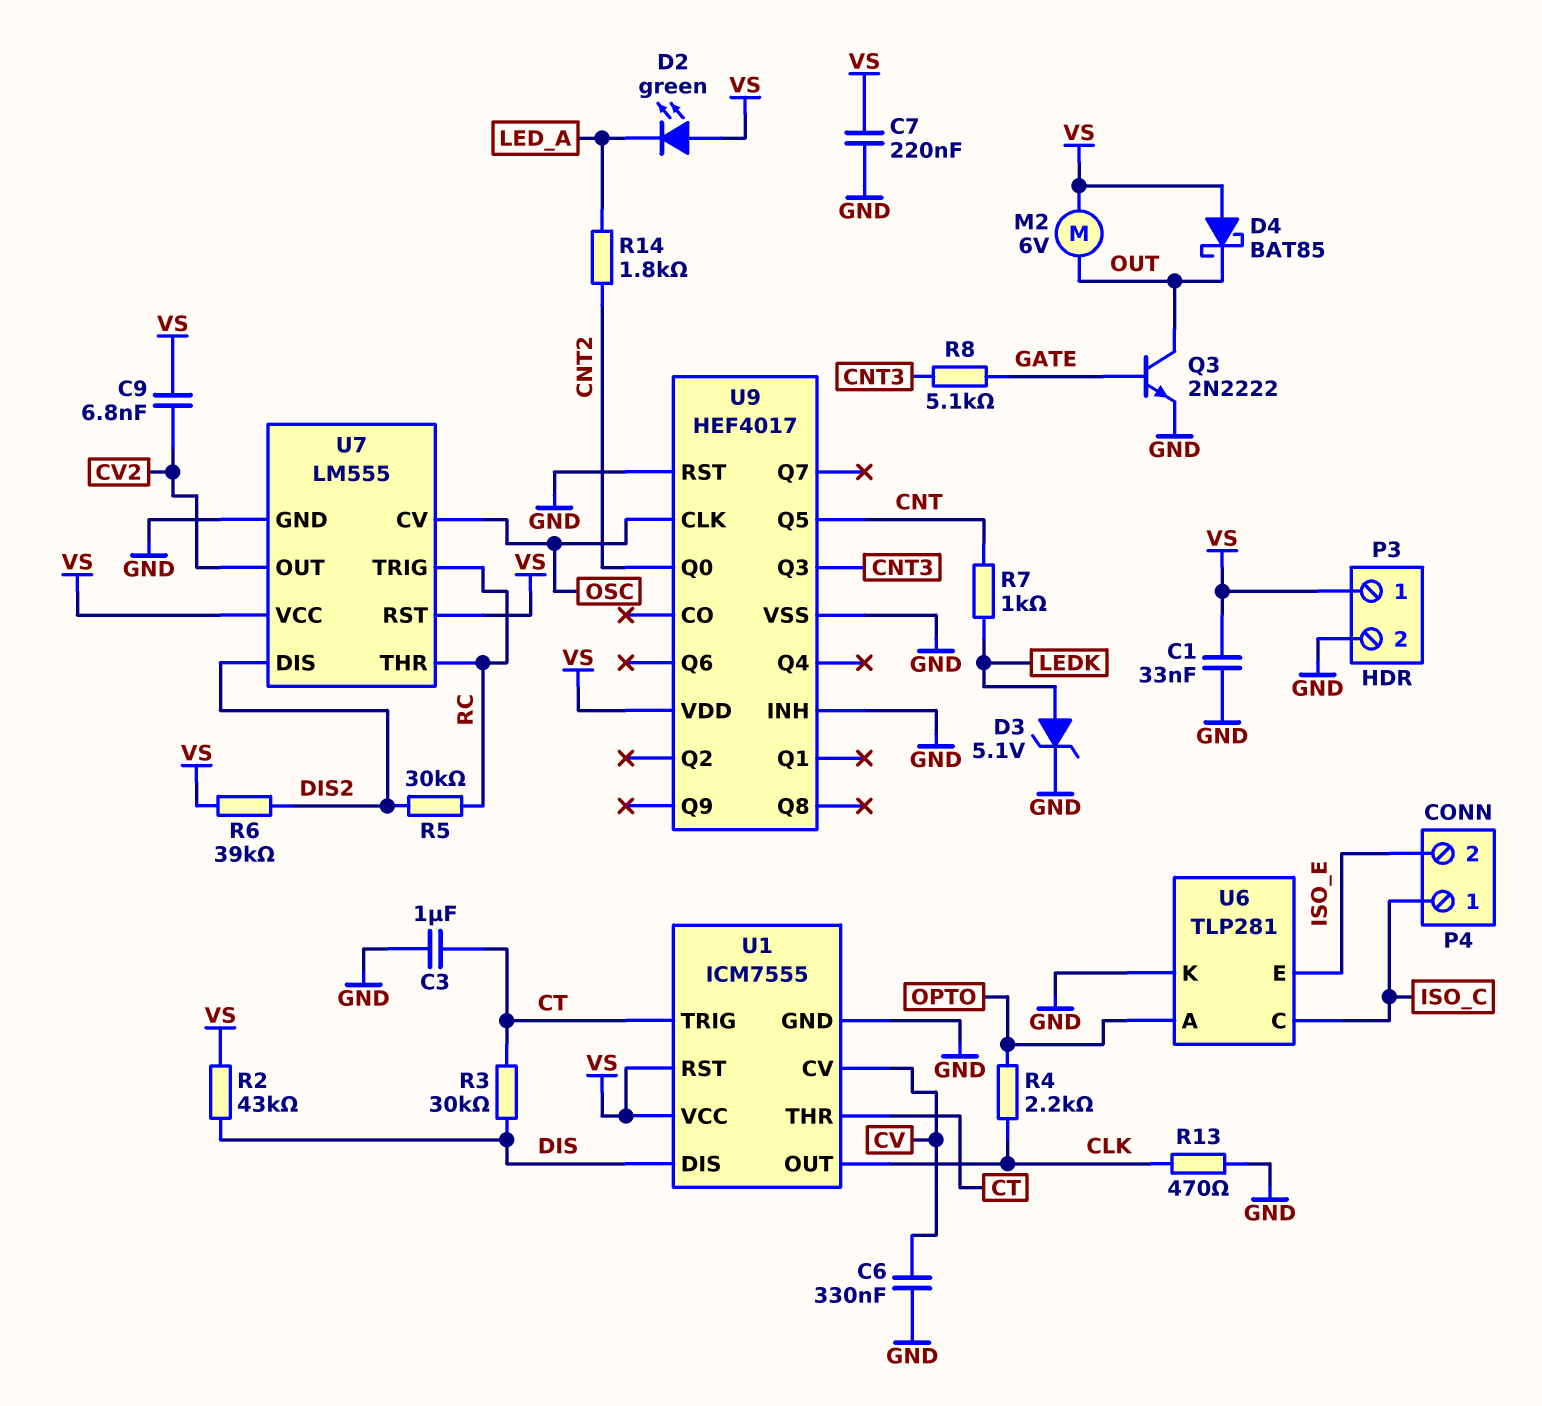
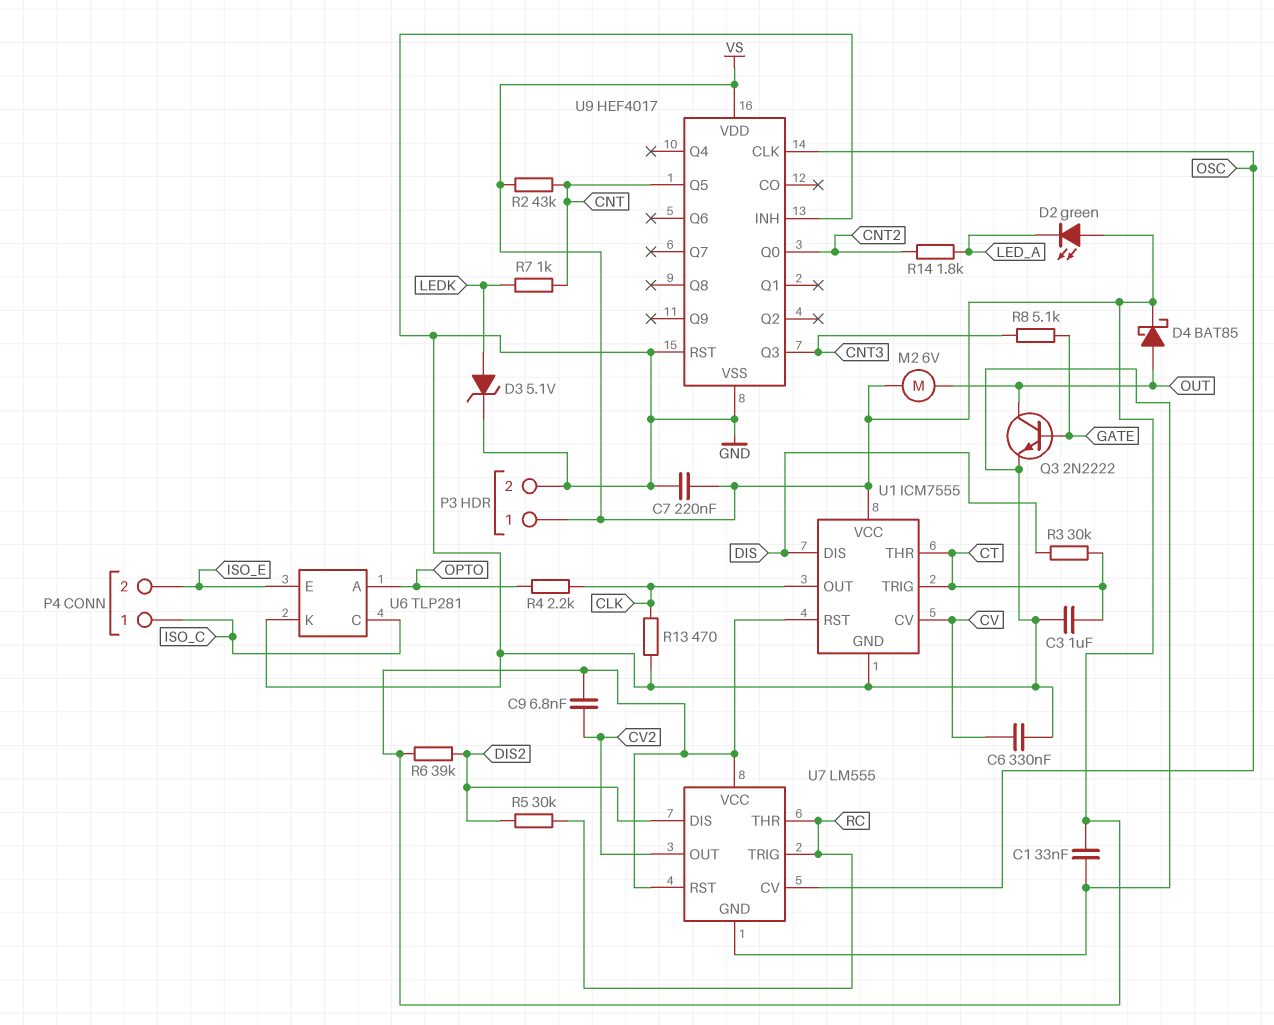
D4: schottky BAT85 (A VS, K OUT) -> schottky BAT85 (A OUT, K VS)
R2: 43k (DIS, VS) -> 43k (CNT, VS)

